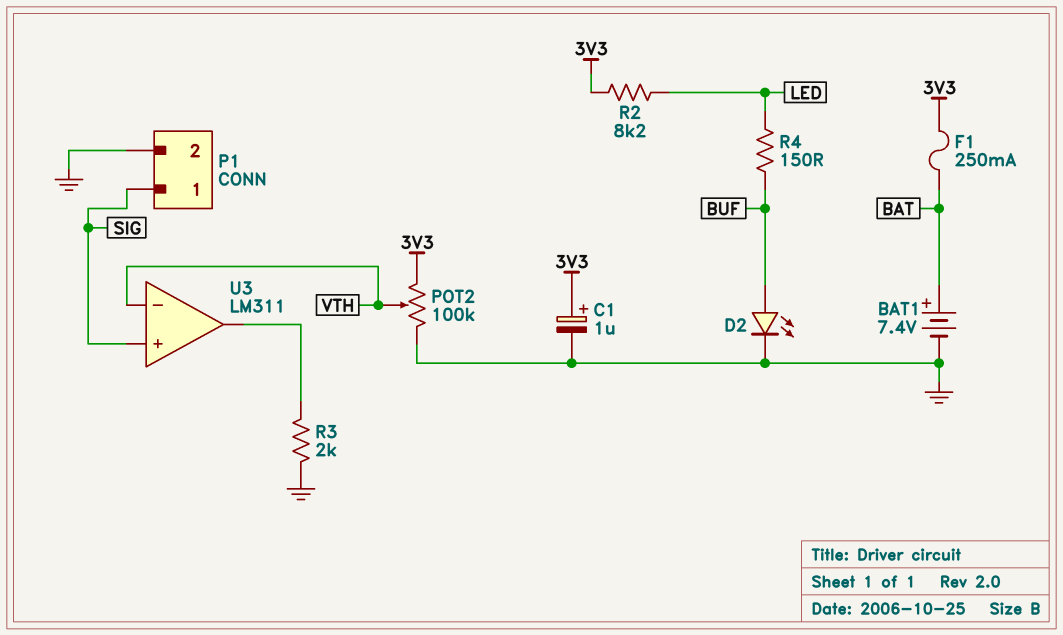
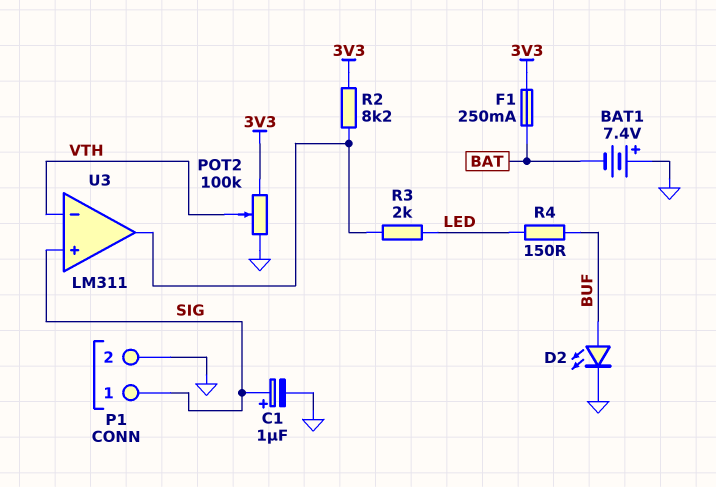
BAT1: 7.4V (plus BAT, minus GND) -> 7.4V (plus GND, minus BAT)
C1: 1uF (plus 3V3, minus GND) -> 1uF (plus SIG, minus GND)
R2: 8.2k (3V3, LED) -> 8.2k (3V3, U3/out)
R3: 2k (GND, U3/out) -> 2k (LED, U3/out)

